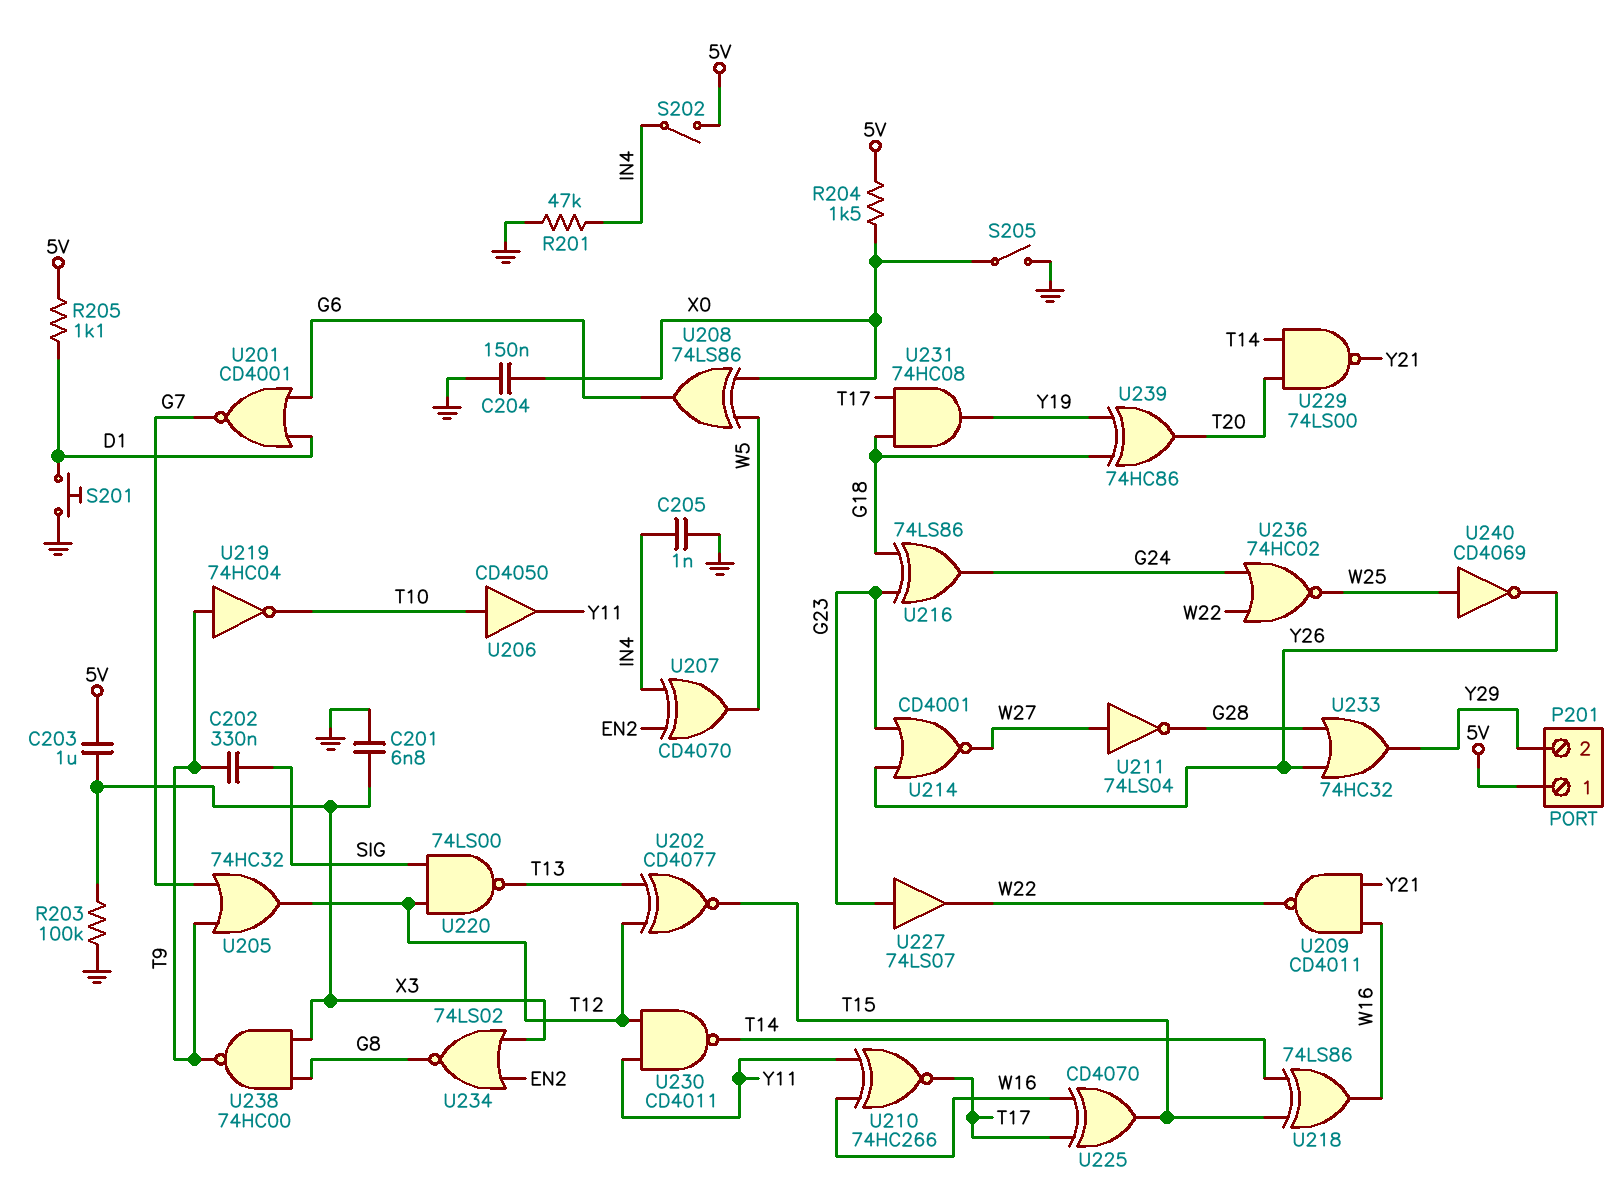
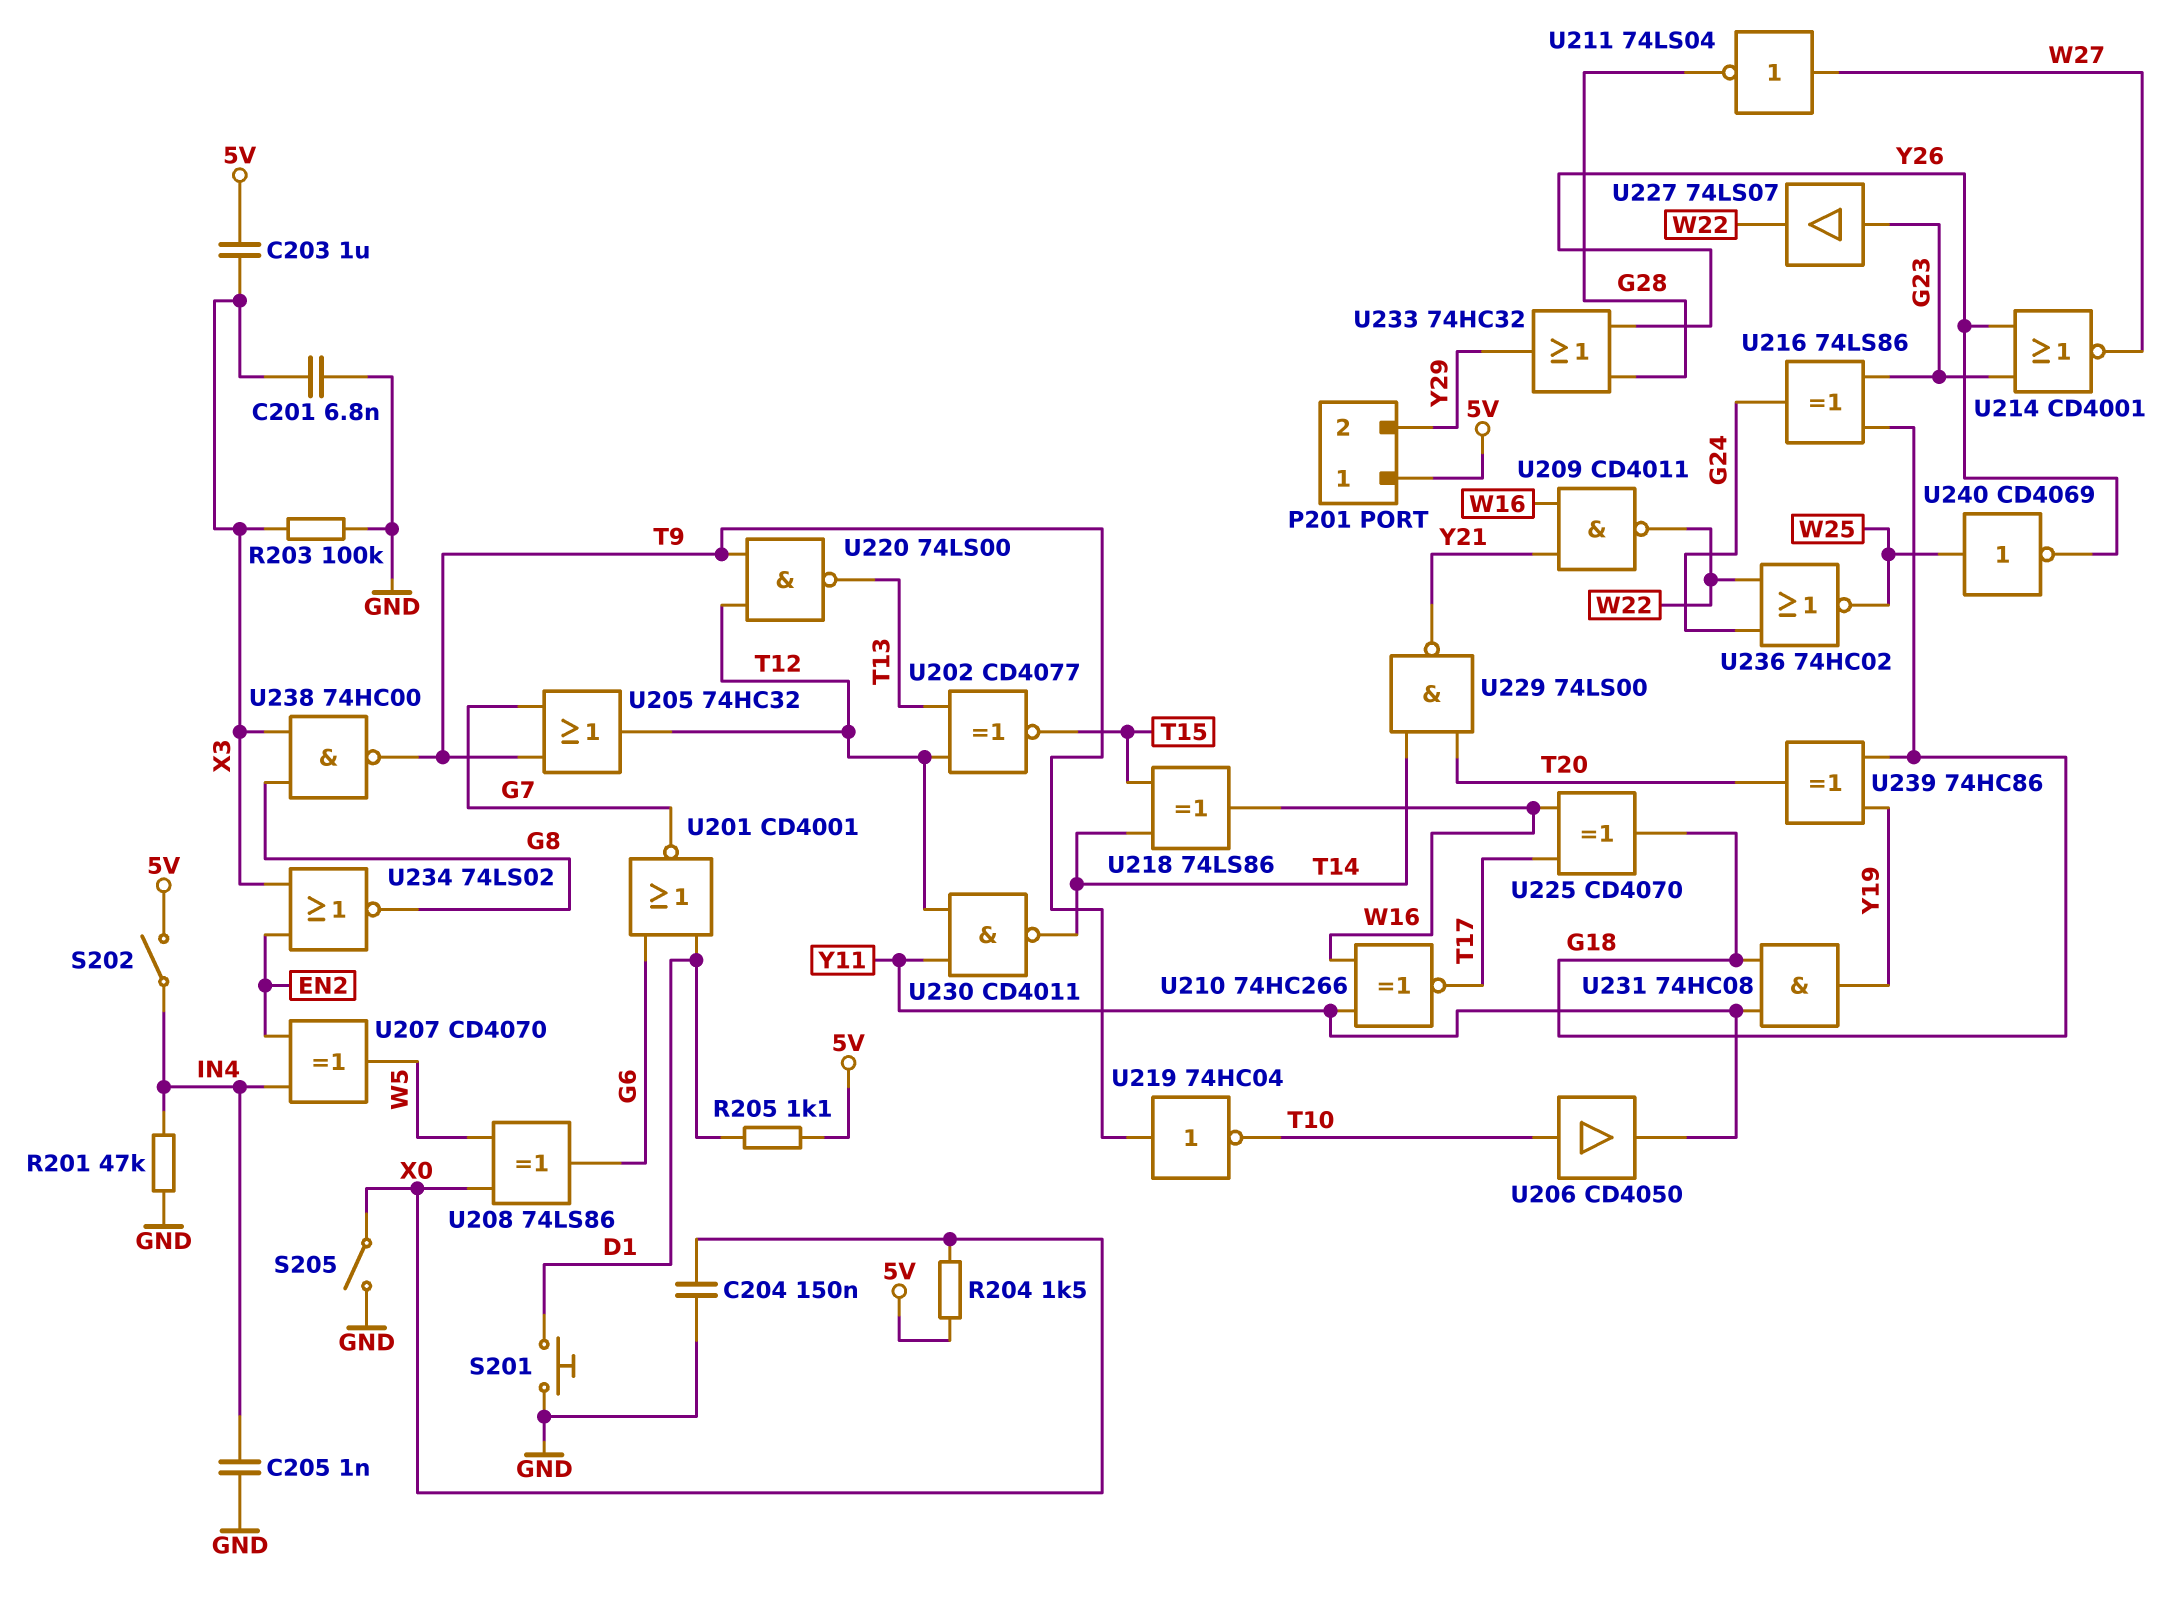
C202: 330nF (SIG, T9) -> none
U220: NAND 74LS00 (in SIG, in T12, out T13) -> NAND 74LS00 (in T9, in T12, out T13)
U225: XOR CD4070 (in T17, in W16, out T15) -> XOR CD4070 (in T17, in W16, out G18)
U231: AND 74HC08 (in G18, in T17, out Y19) -> AND 74HC08 (in G18, in Y11, out Y19)

